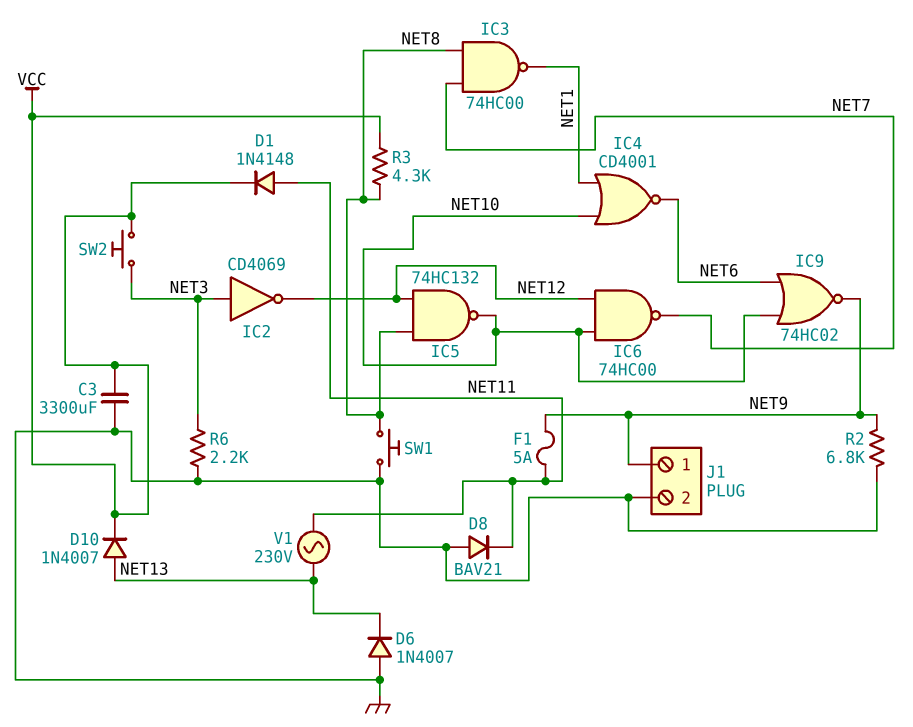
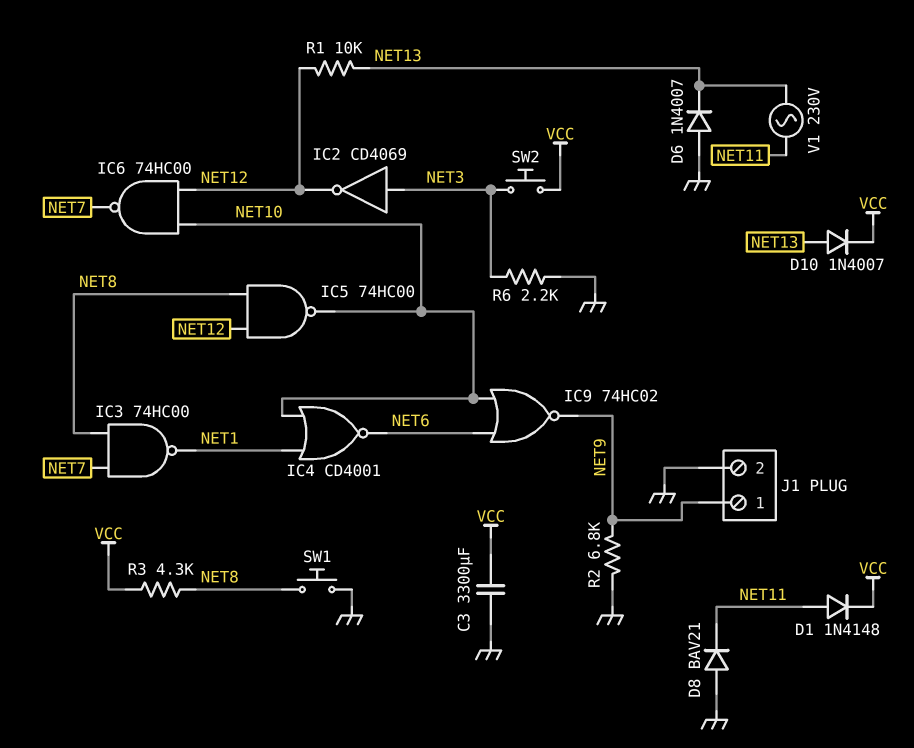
F1: 5A (NET9, NET11) -> none
IC5: NAND 74HC132 (in NET8, in NET12, out NET10) -> NAND 74HC00 (in NET8, in NET12, out NET10)
R1: none -> 10k (NET12, NET13)

